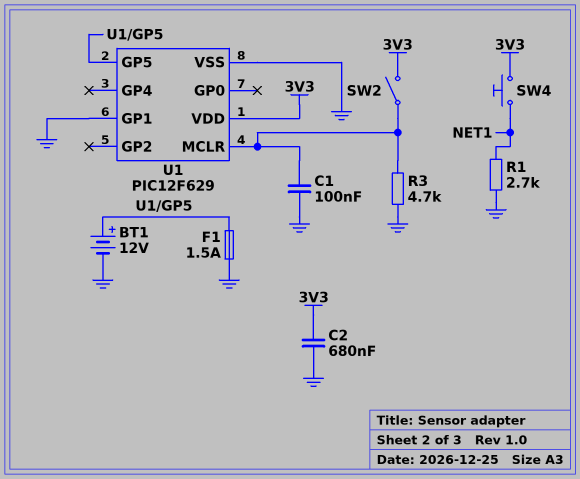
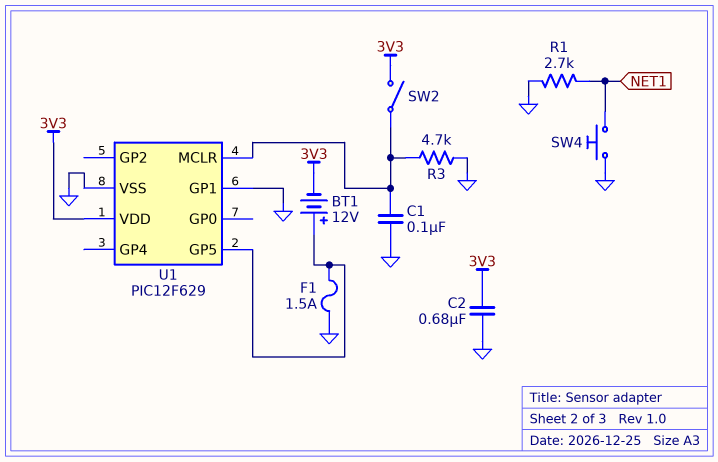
BT1: 12V (plus U1/GP5, minus GND) -> 12V (plus U1/GP5, minus 3V3)
SW4: button (3V3, NET1) -> button (GND, NET1)

